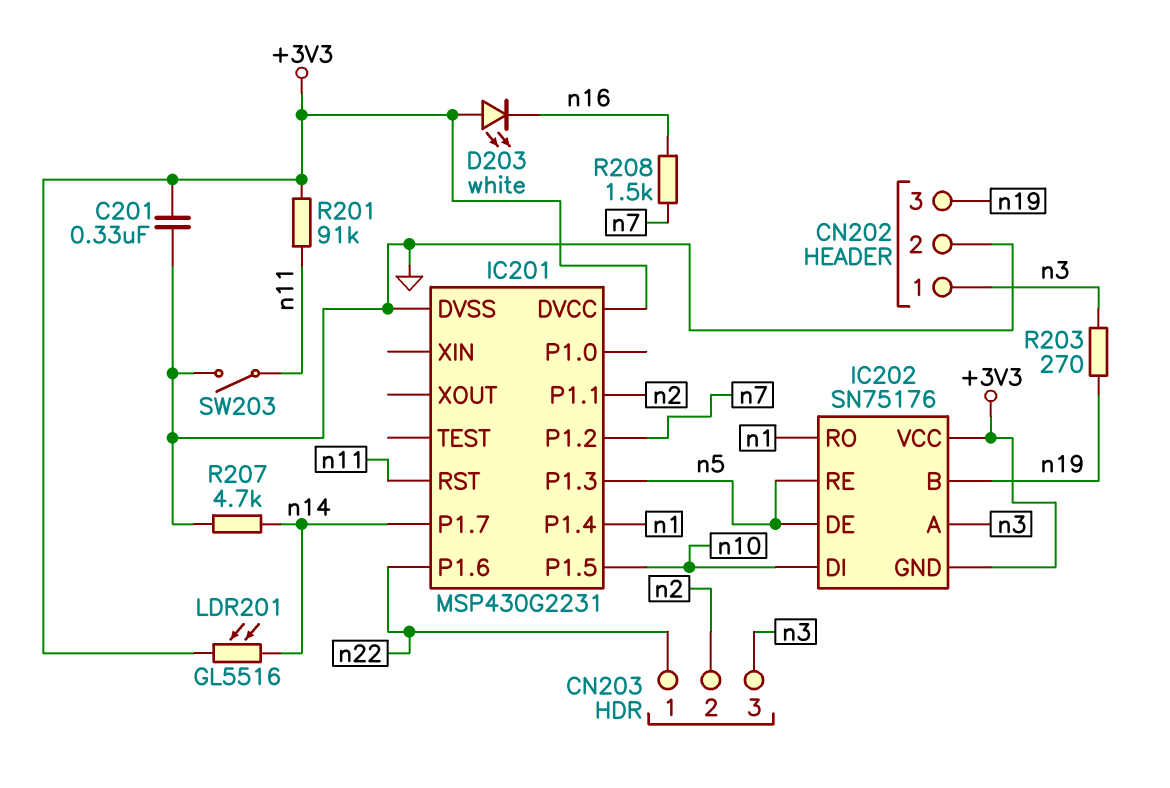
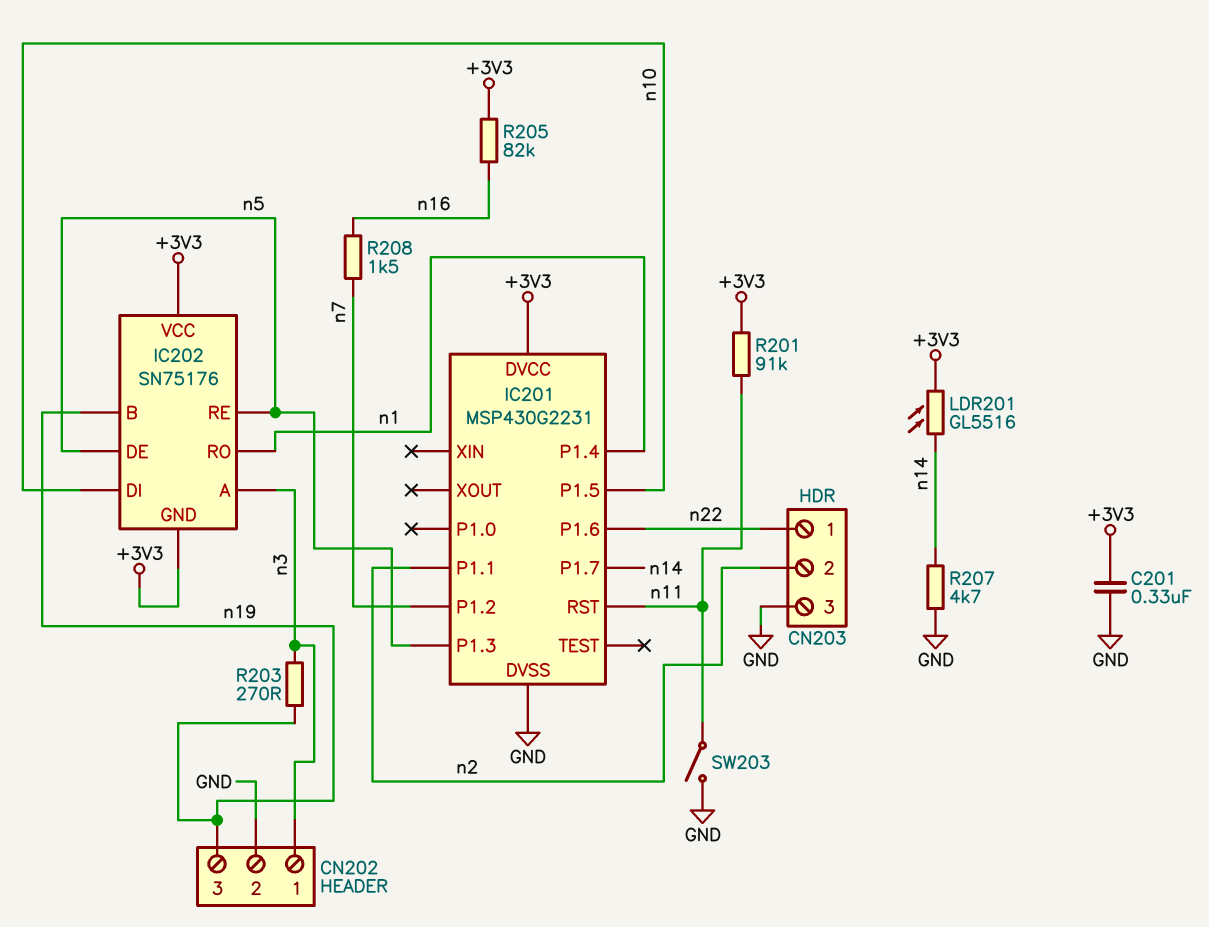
CN203 pin 3: n3 -> GND
D203: LED white (A +3V3, K n16) -> none
R205: none -> 82k (+3V3, n16)

